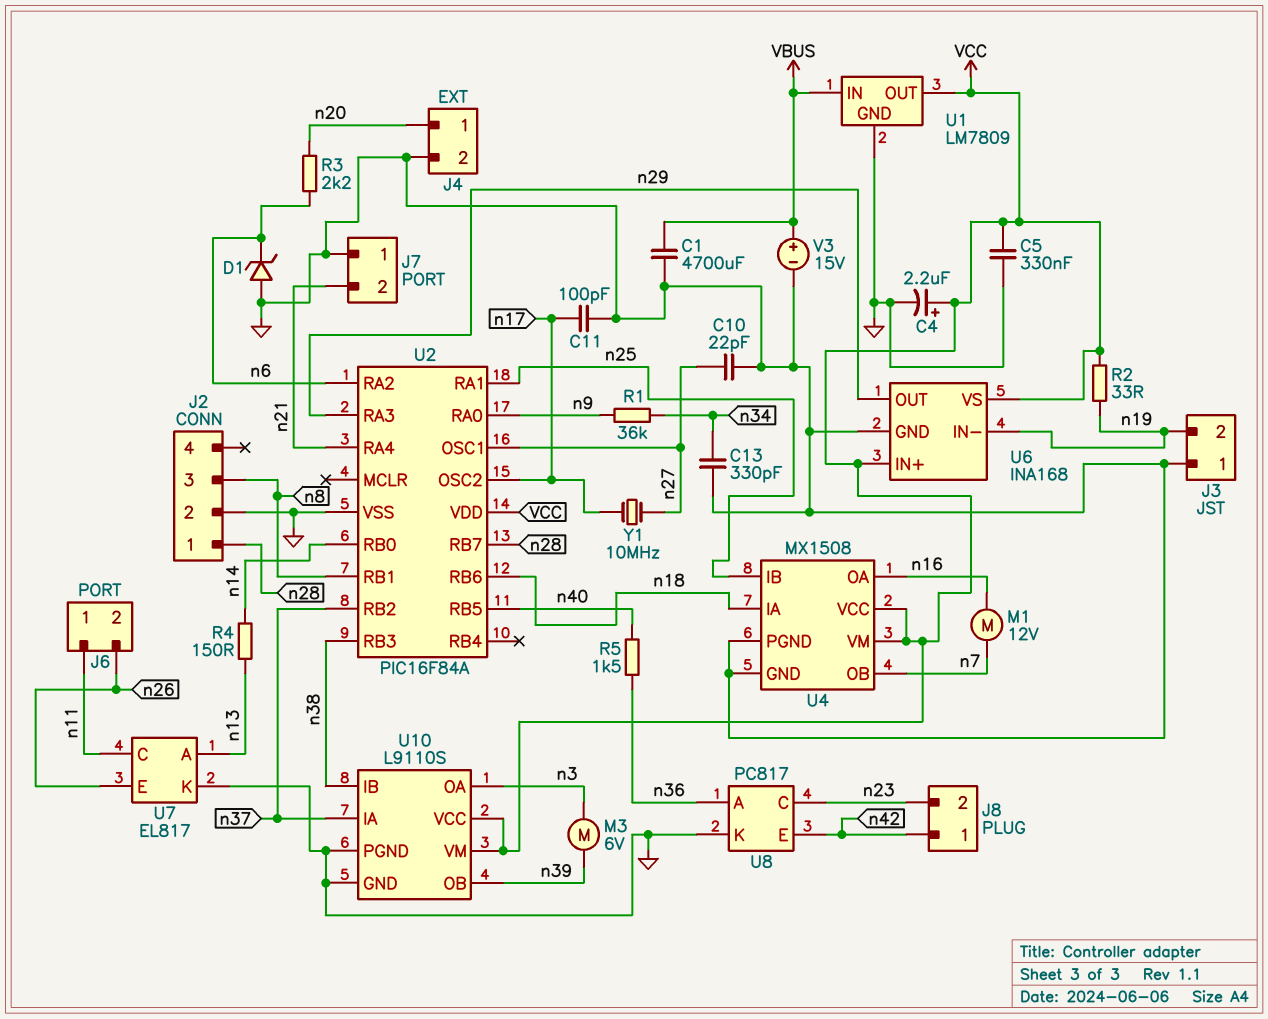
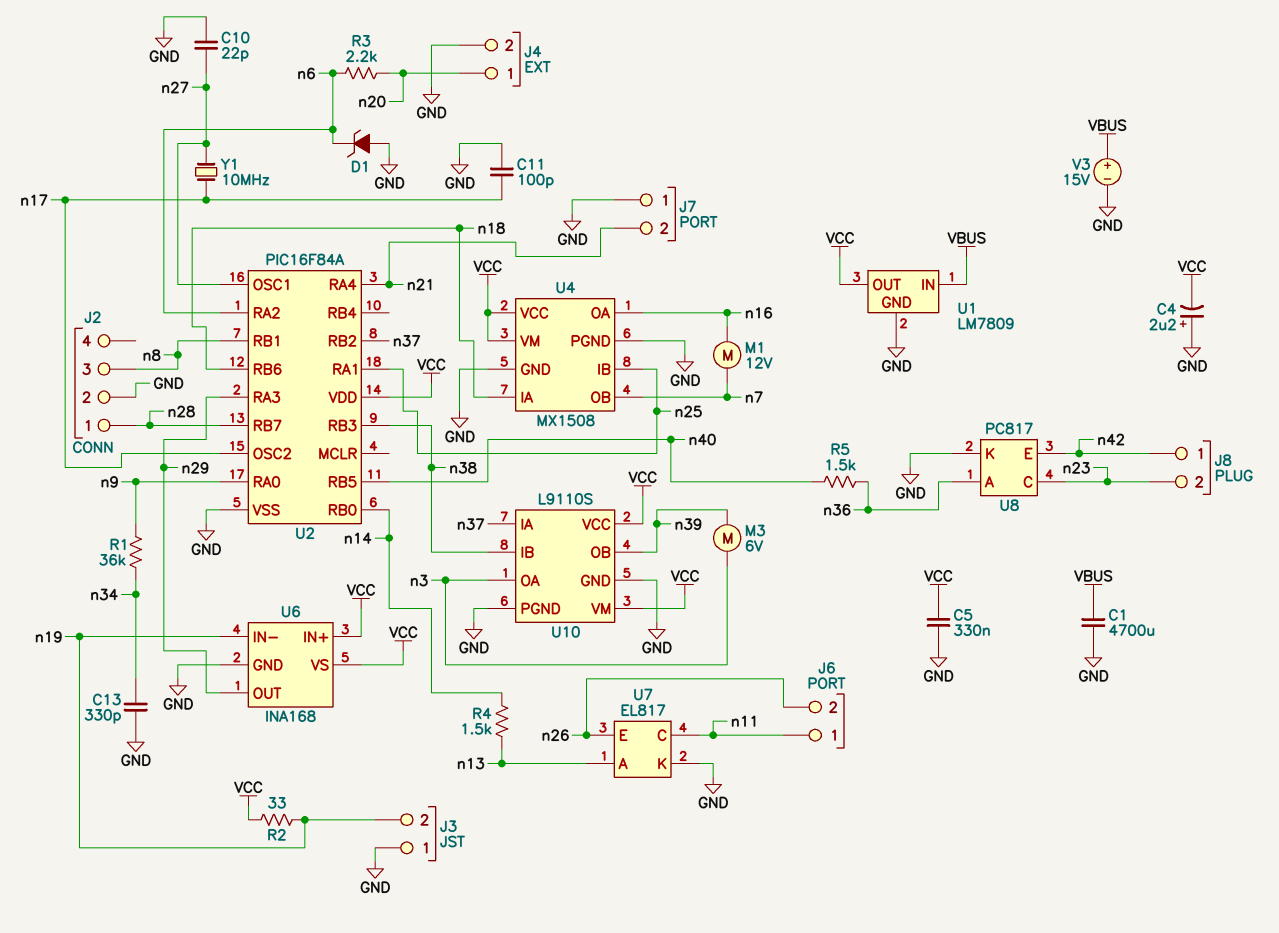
C4: 2.2uF (plus VCC, minus GND) -> 2.2uF (plus GND, minus VCC)
R4: 150 (n13, n14) -> 1.5k (n13, n14)

